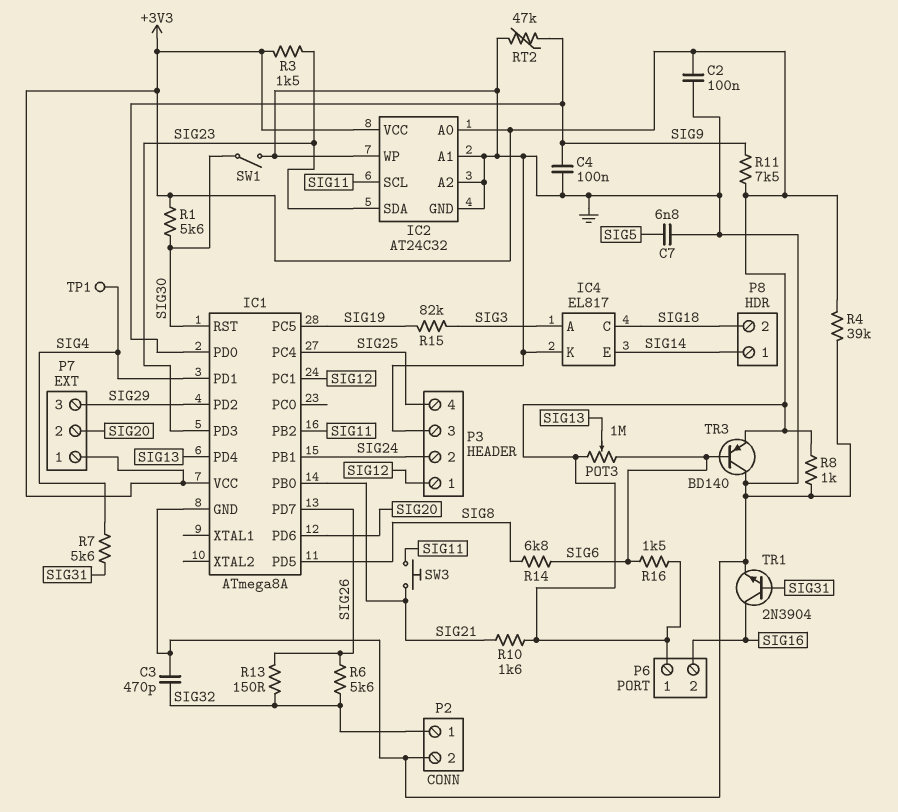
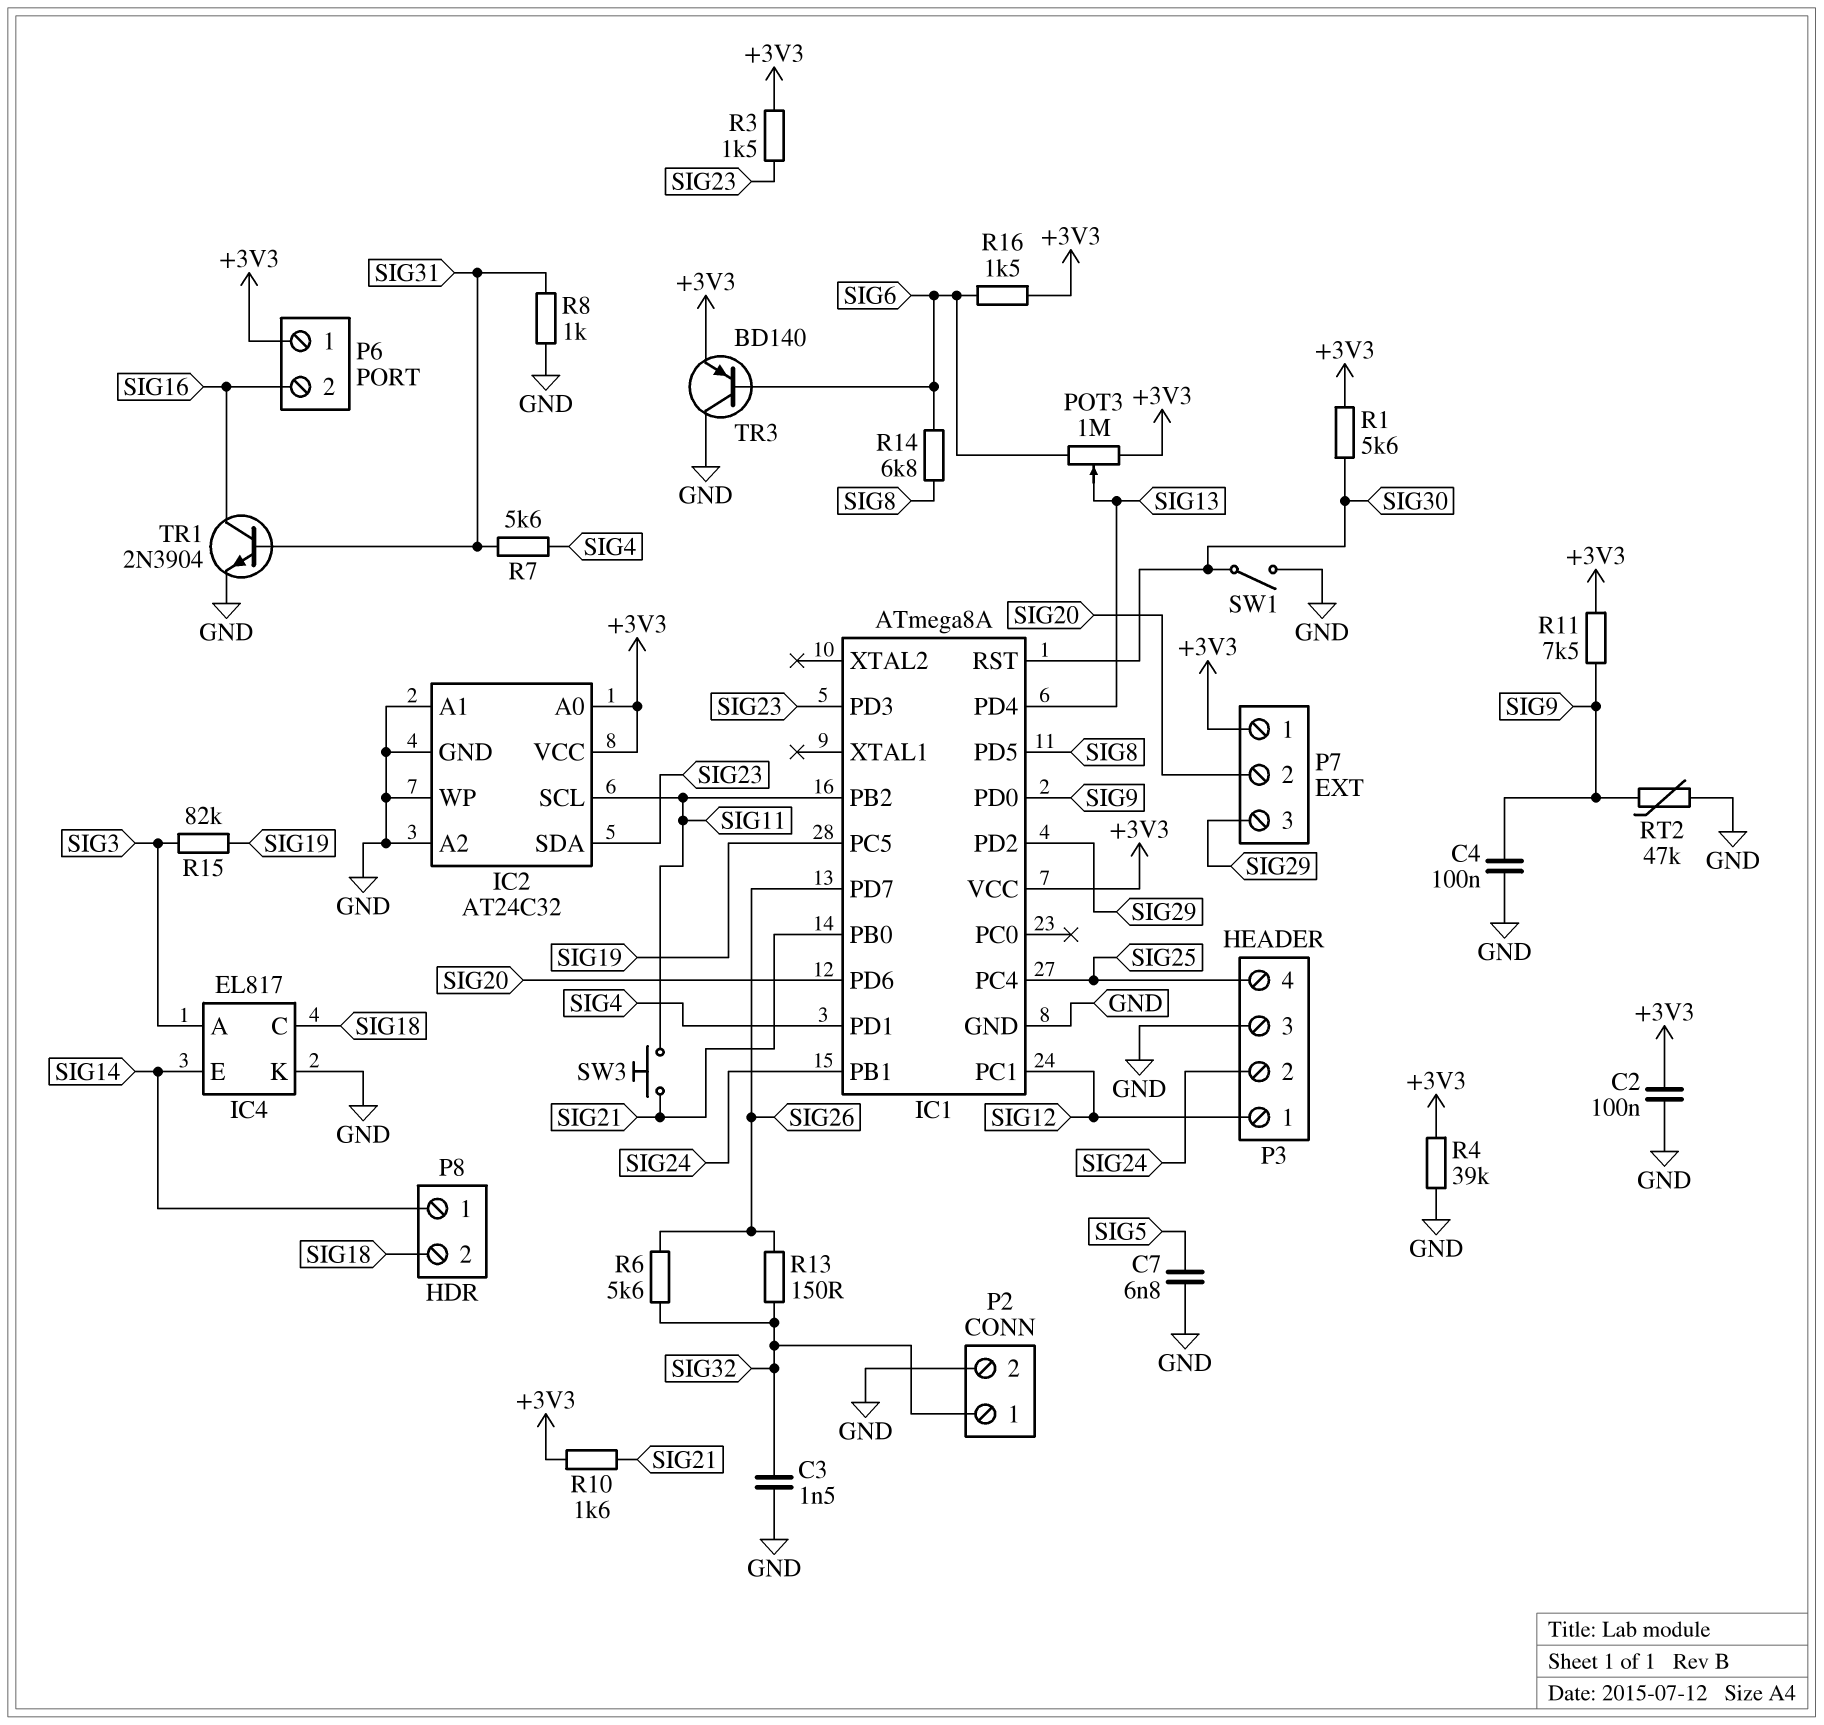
C3: 470pF (GND, SIG32) -> 1.5nF (GND, SIG32)
R8: 1k (+3V3, GND) -> 1k (GND, SIG31)
TP1: test point (SIG4) -> none

